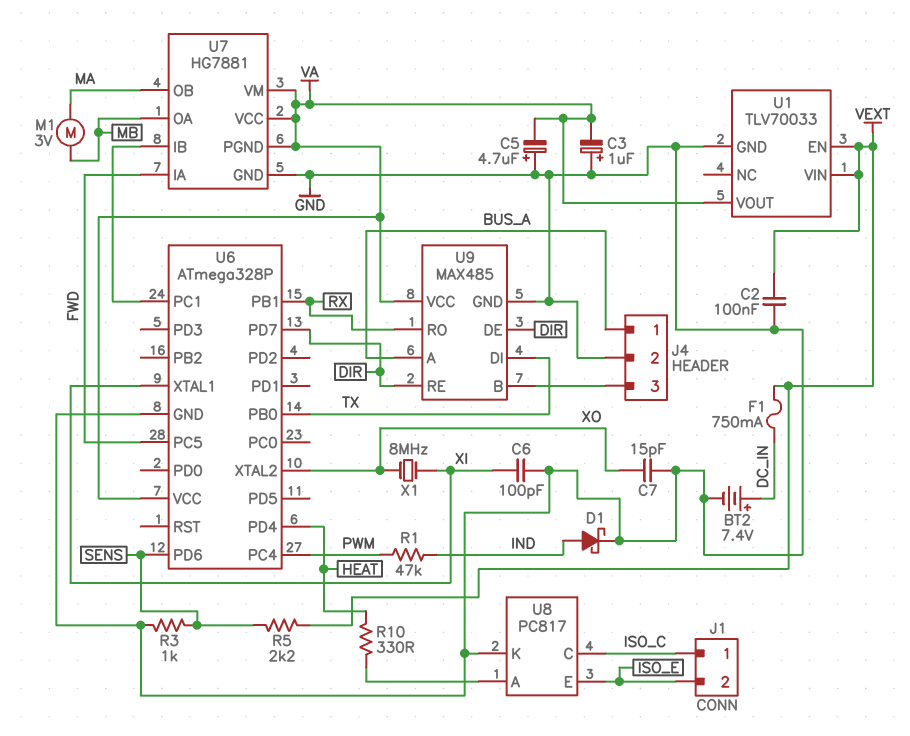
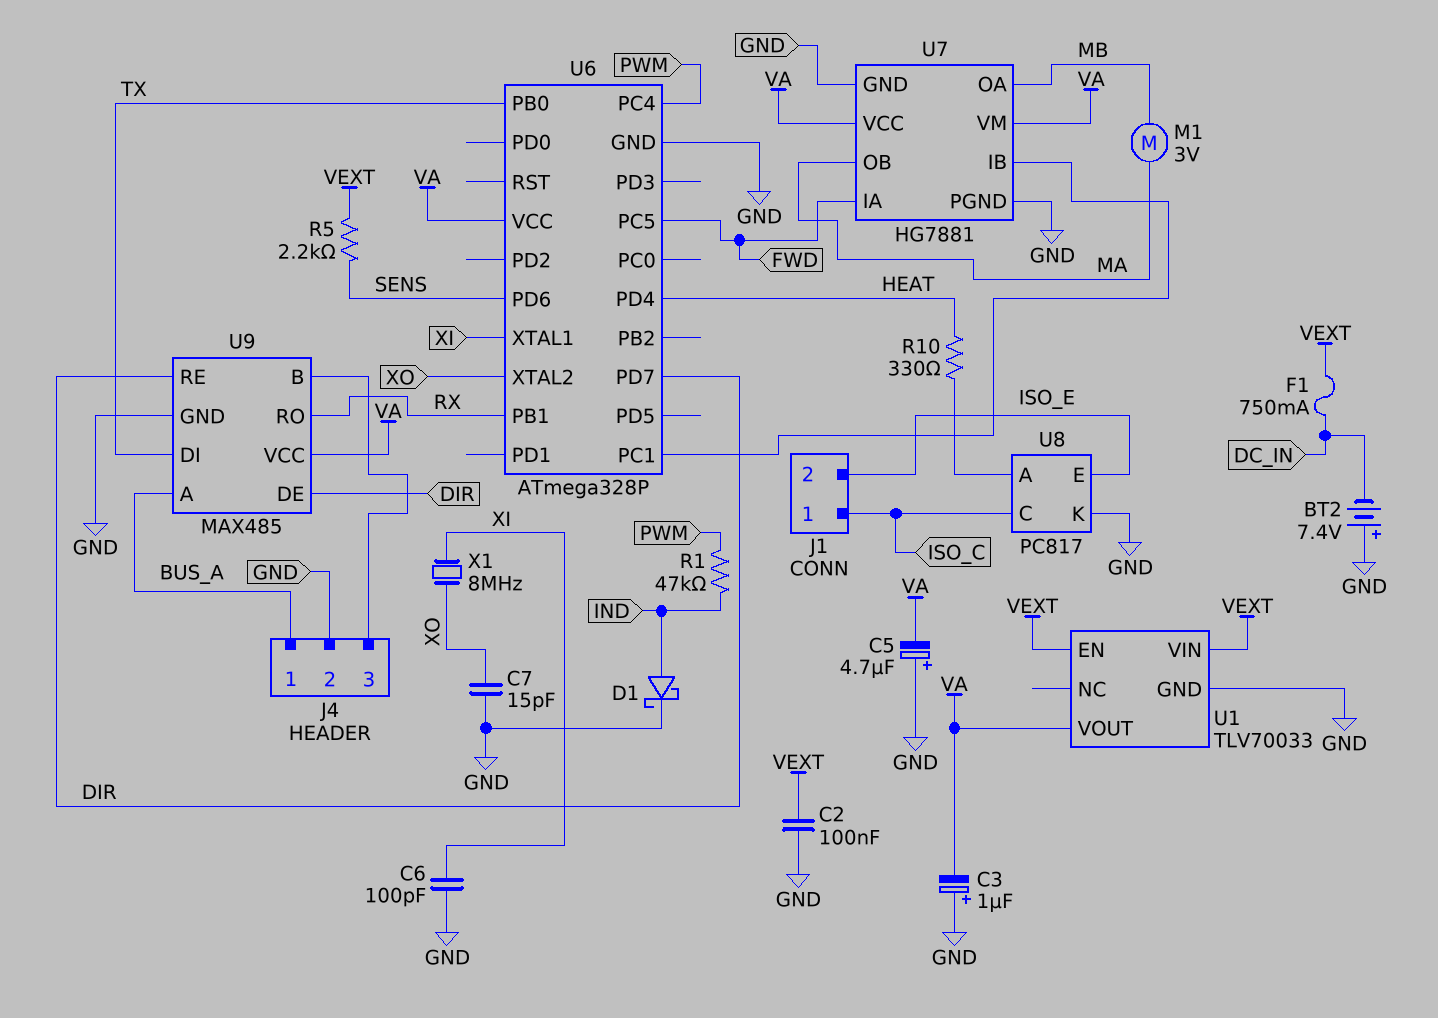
BT2: 7.4V (plus DC_IN, minus GND) -> 7.4V (plus GND, minus DC_IN)
R3: 1k (GND, SENS) -> none
U7 pin PGND: VA -> GND

